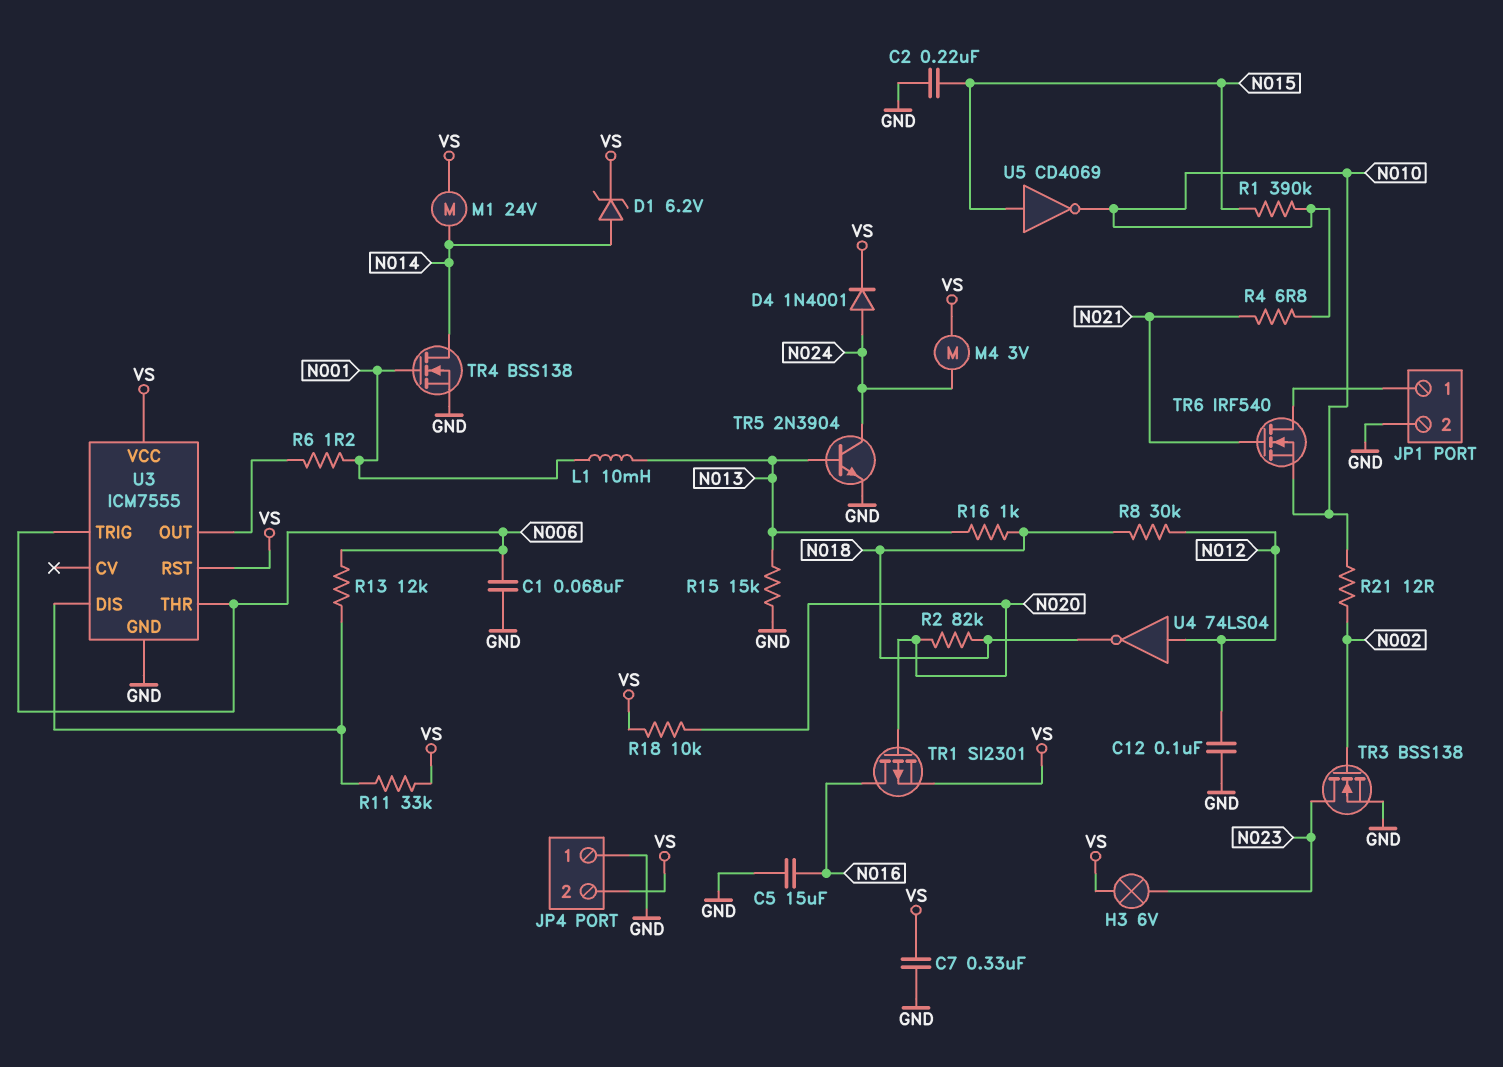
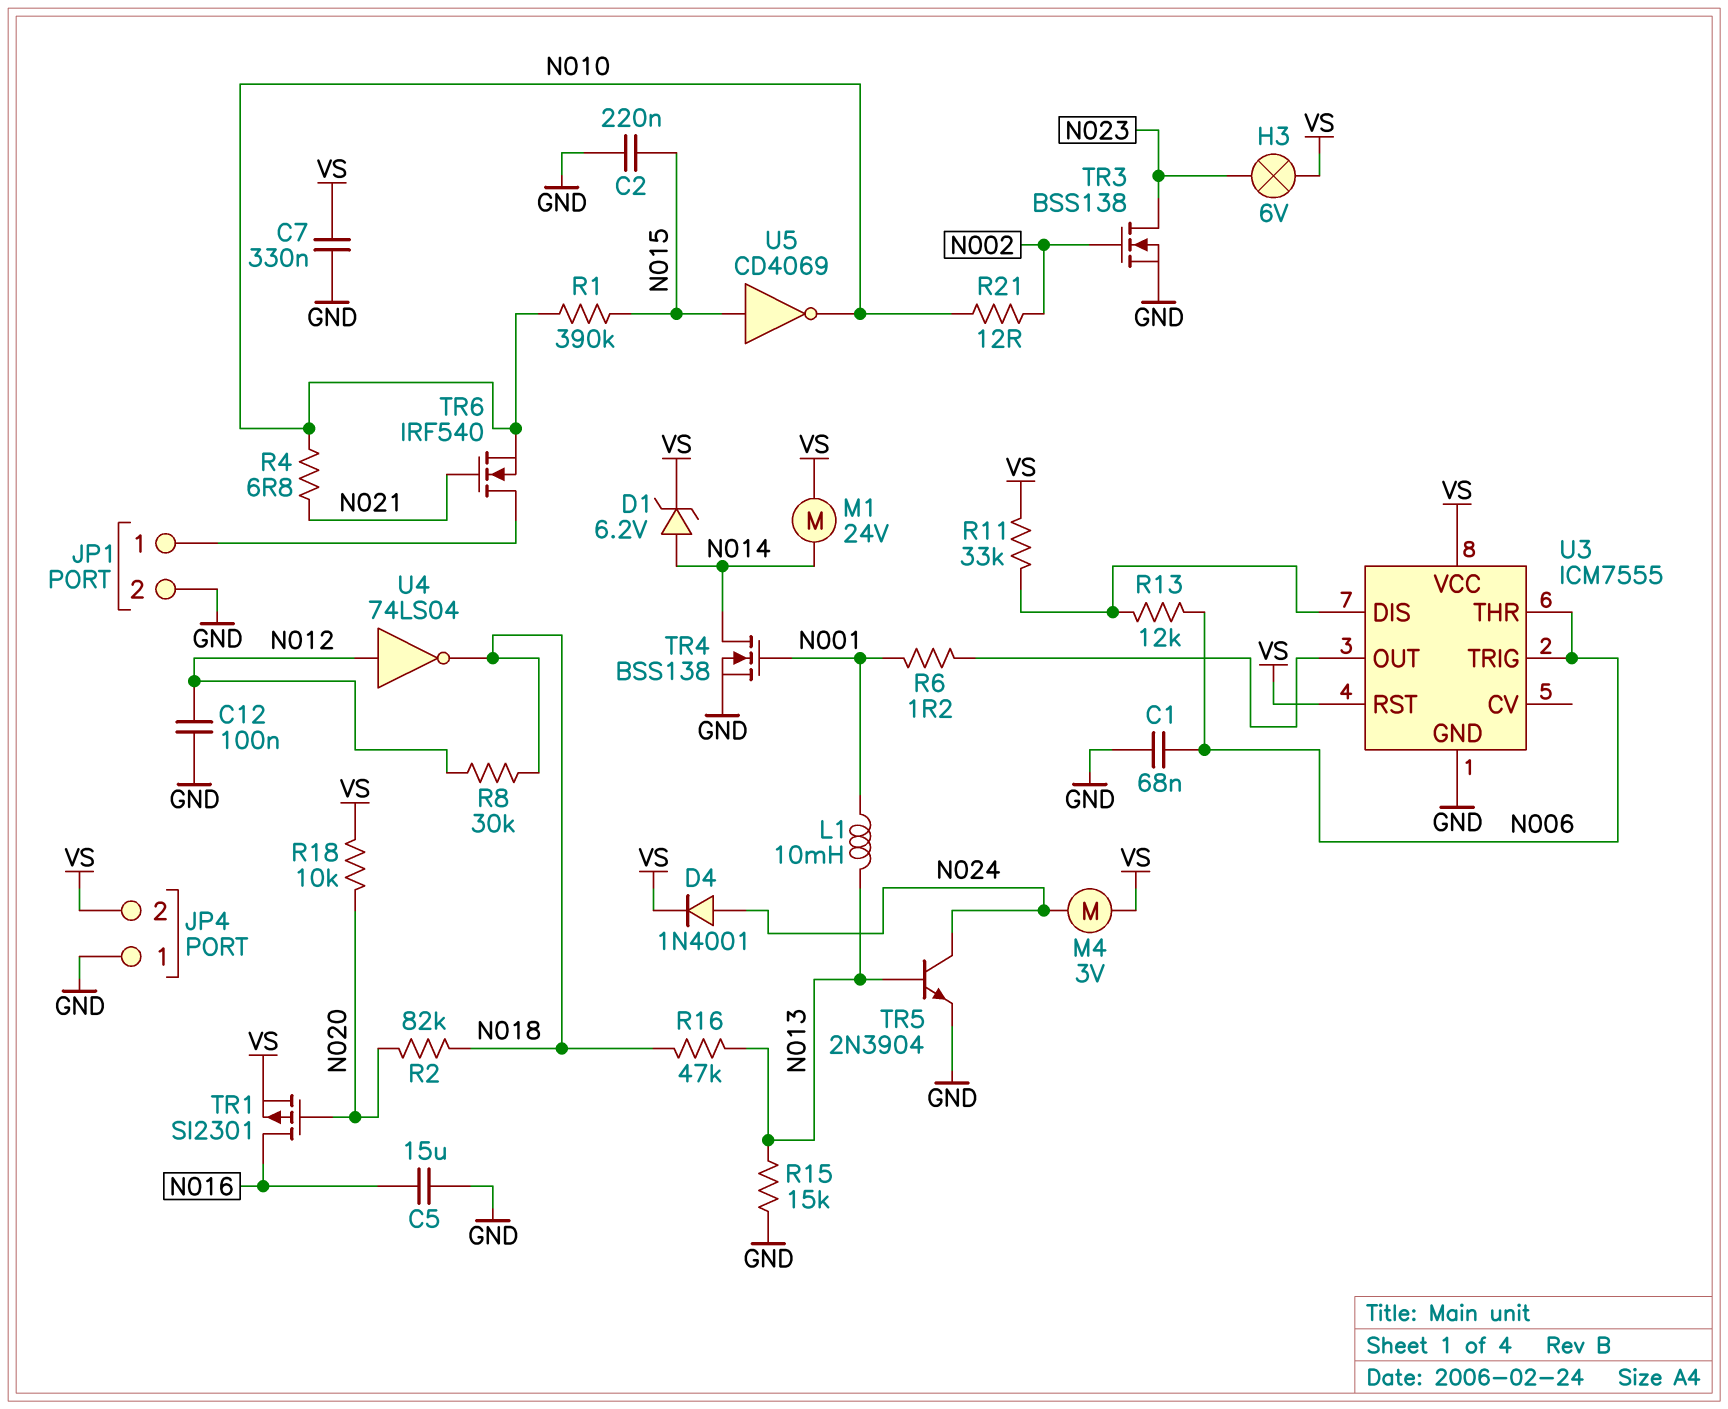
R16: 1k (N013, N018) -> 47k (N013, N018)

